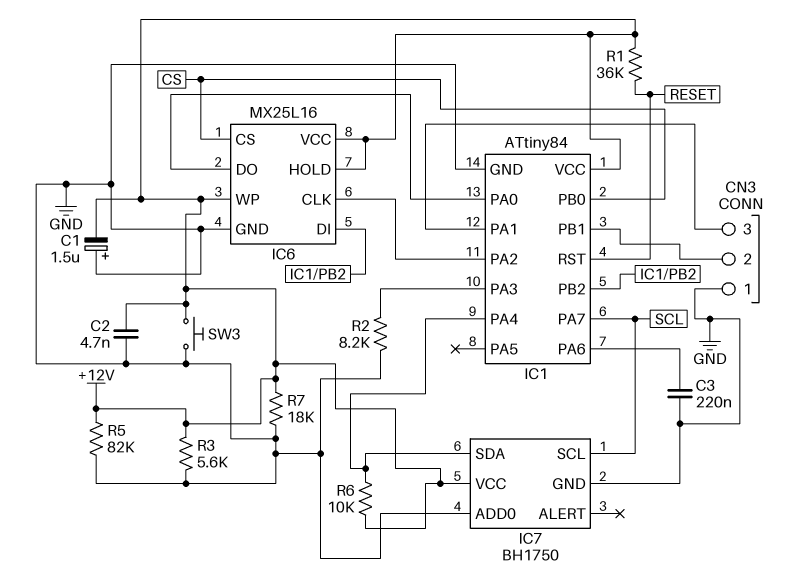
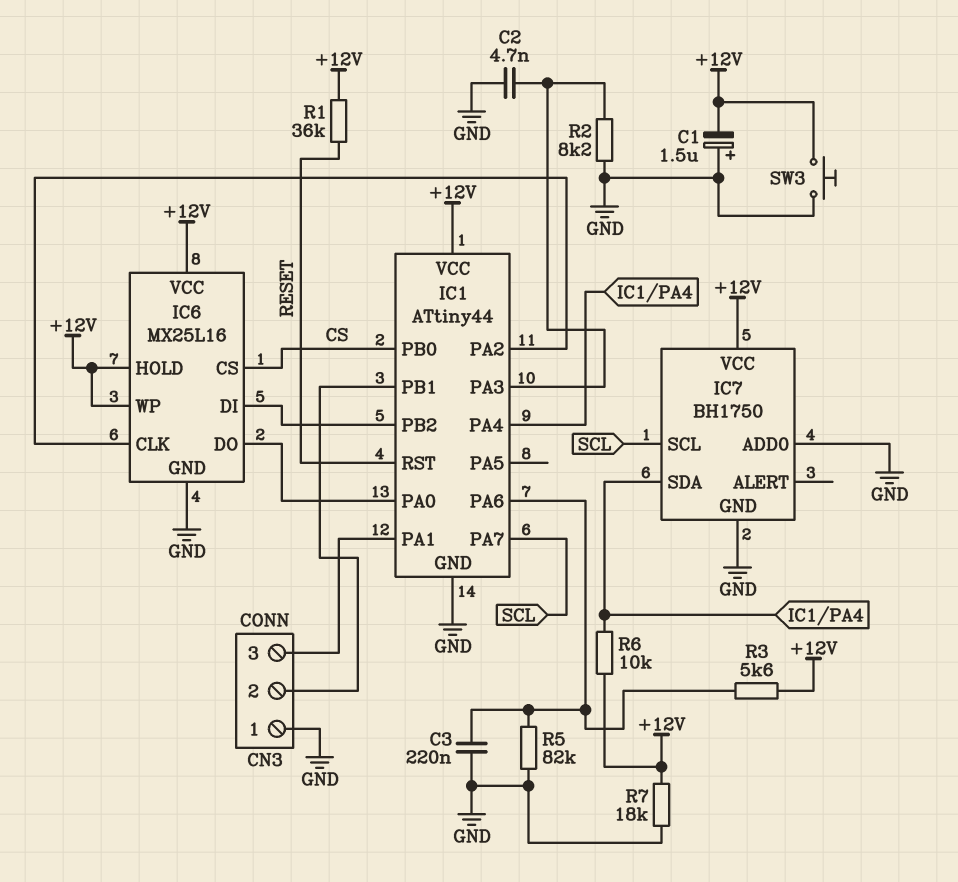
C2: 4.7nF (+12V, GND) -> 4.7nF (GND, IC1/PA3)
IC1: ATtiny84 -> ATtiny44
R3: 5.6k (+12V, GND) -> 5.6k (+12V, IC1/PA6)
R5: 82k (+12V, GND) -> 82k (GND, IC1/PA6)

